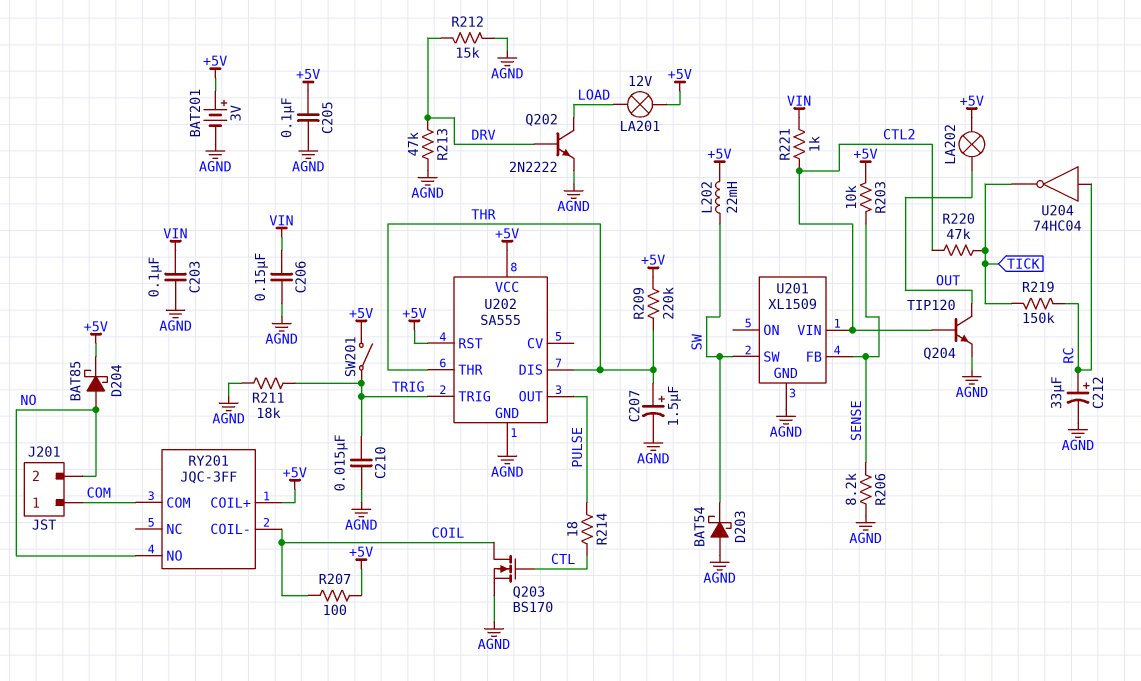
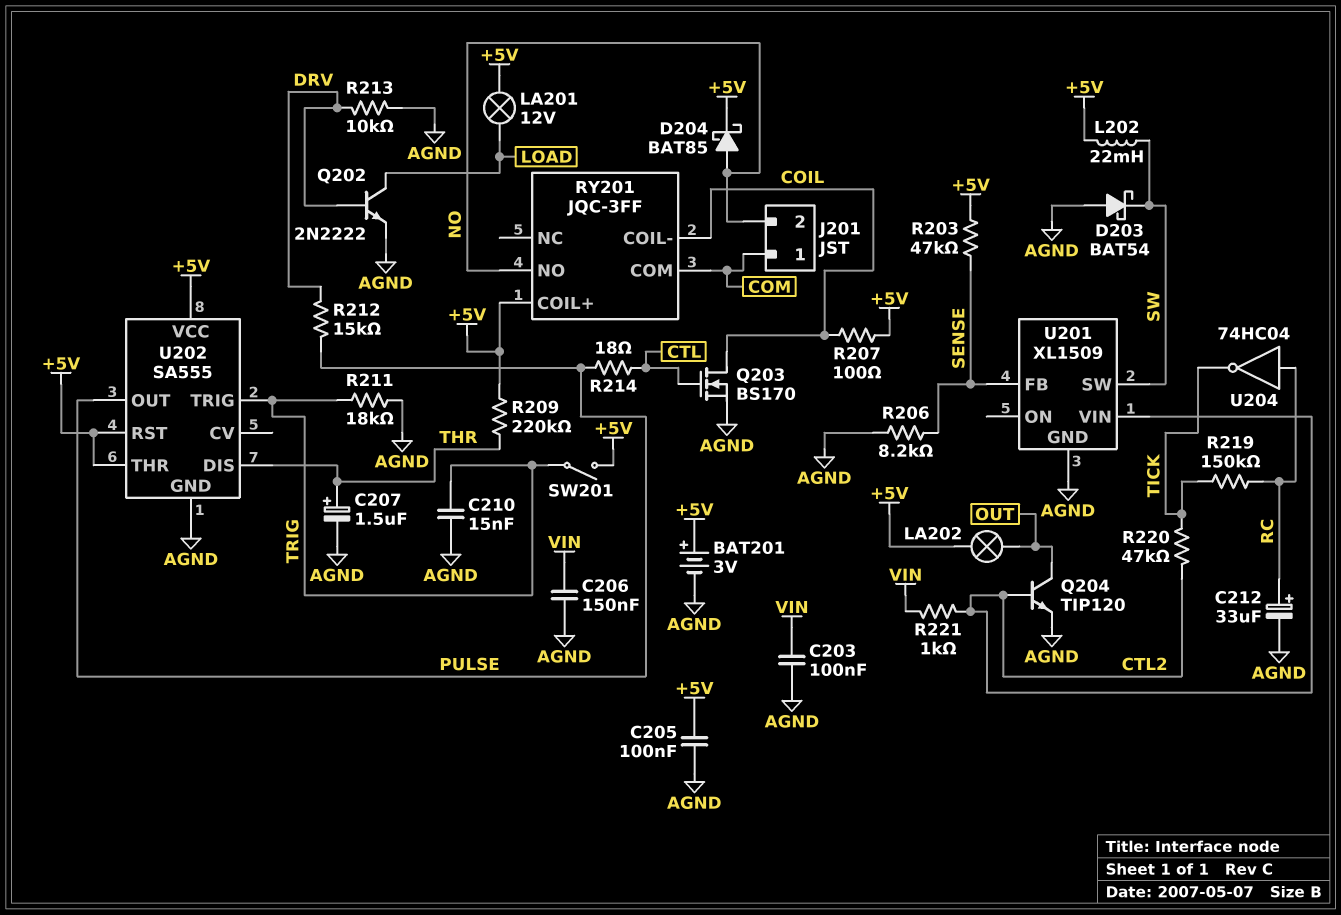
R203: 10k (+5V, SENSE) -> 47k (+5V, SENSE)
R212: 15k (AGND, DRV) -> 15k (DRV, PULSE)
R213: 47k (AGND, DRV) -> 10k (AGND, DRV)
U202 pin THR: THR -> +5V

